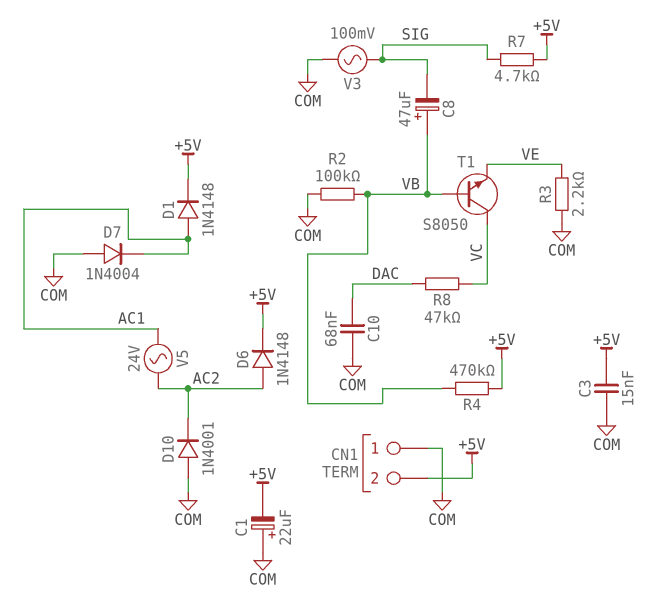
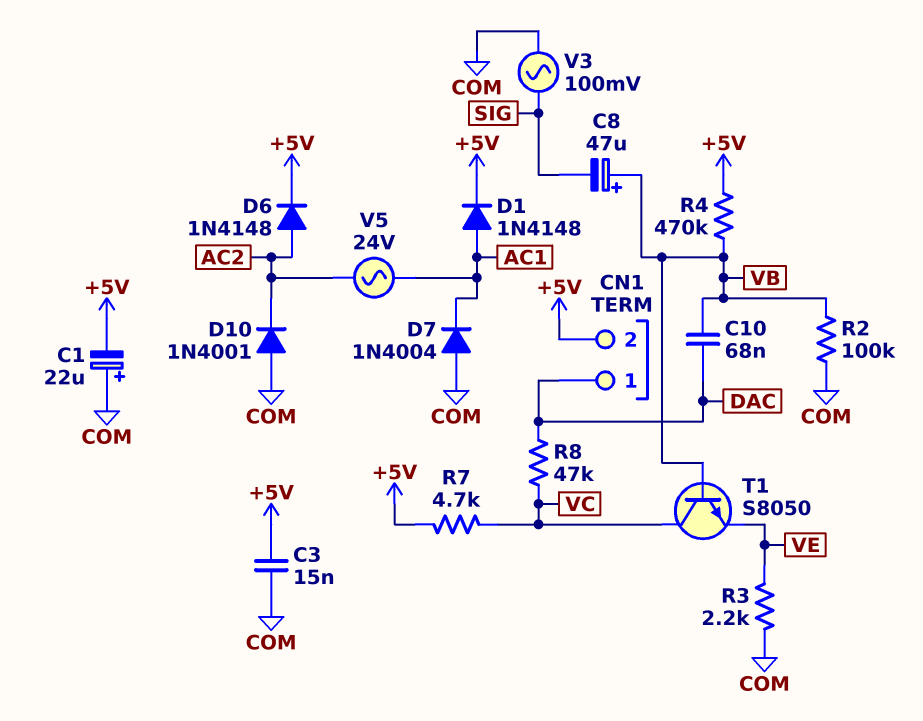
C10: 68nF (COM, DAC) -> 68nF (DAC, VB)
CN1 pin 1: COM -> DAC
R7: 4.7k (+5V, SIG) -> 4.7k (+5V, VC)

